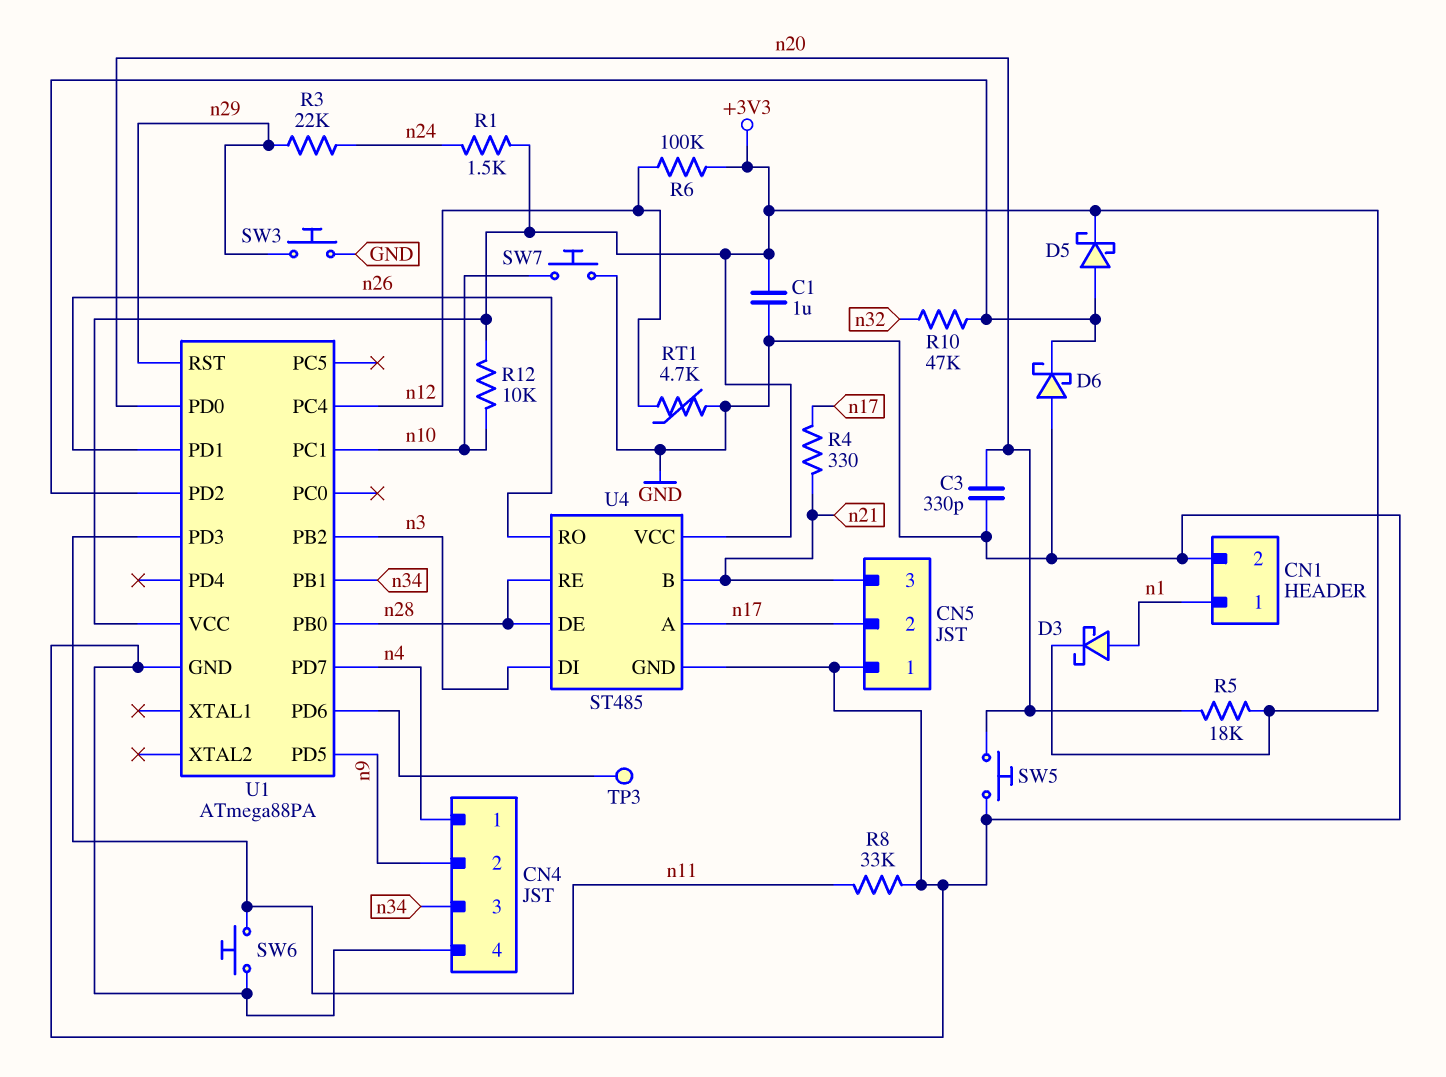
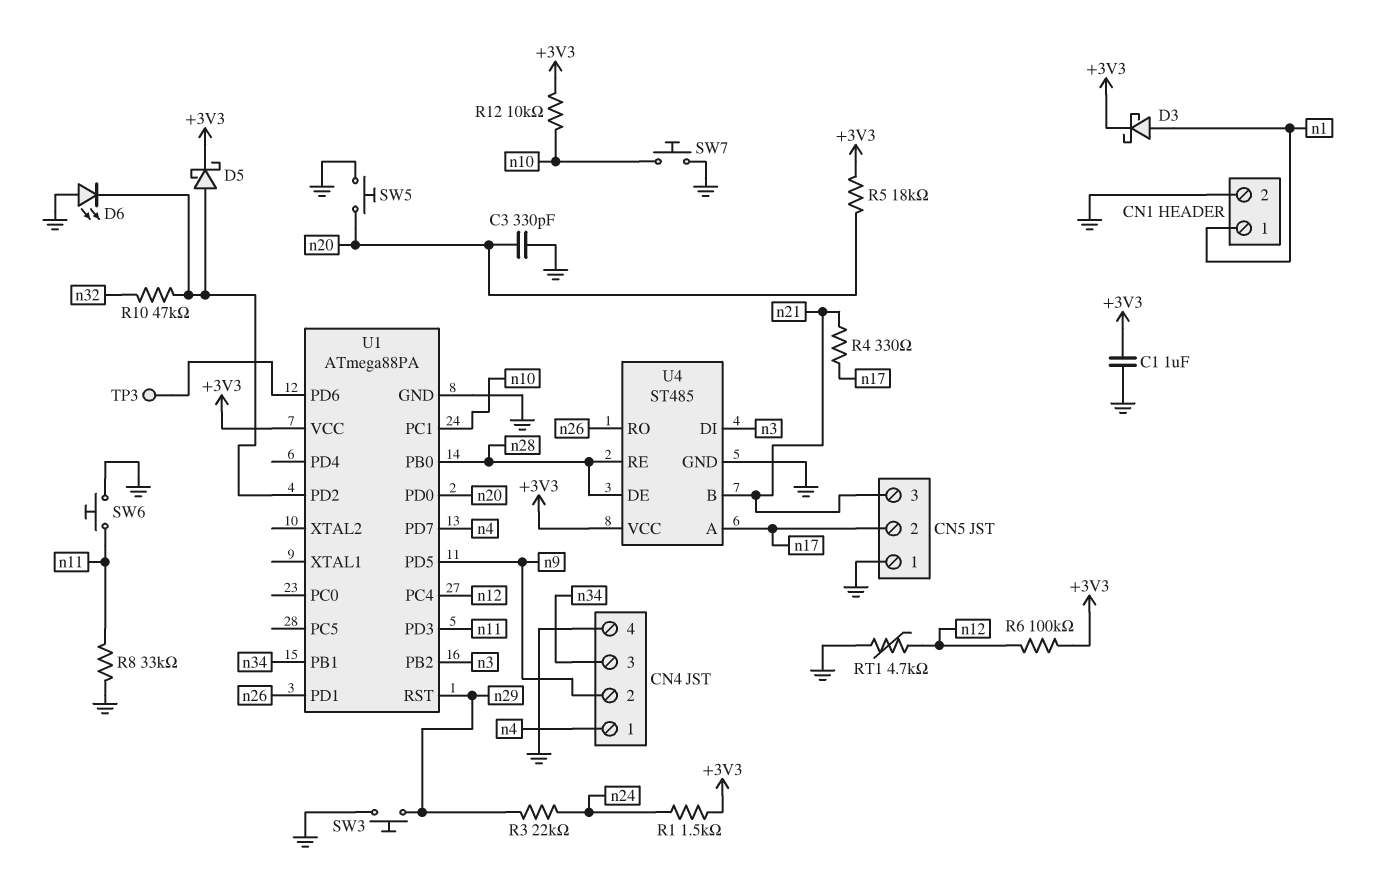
D6: schottky (A GND, K U1/PD2) -> LED (A GND, K U1/PD2)

